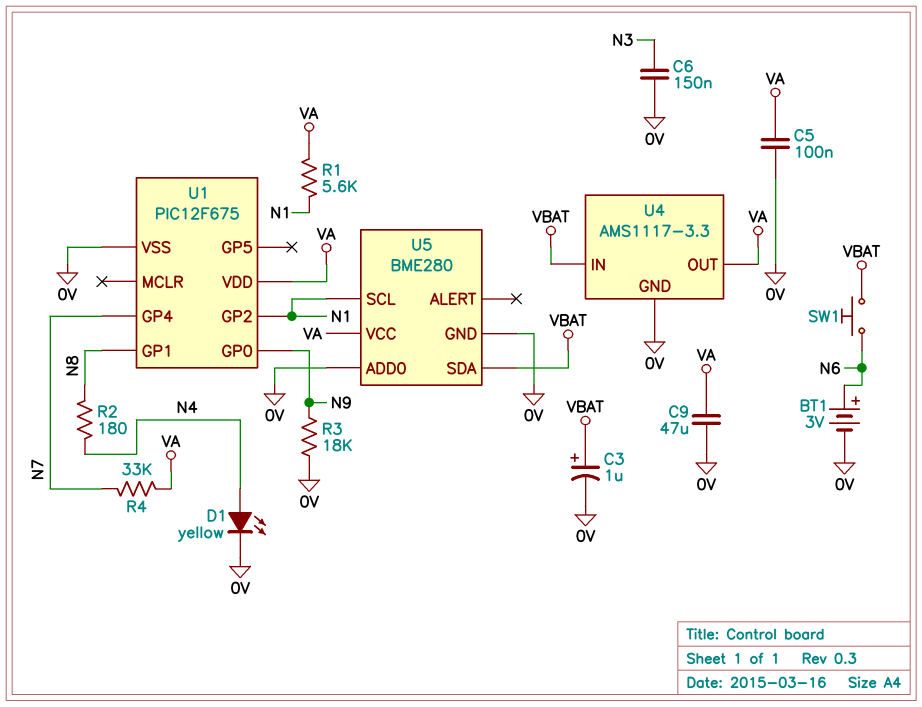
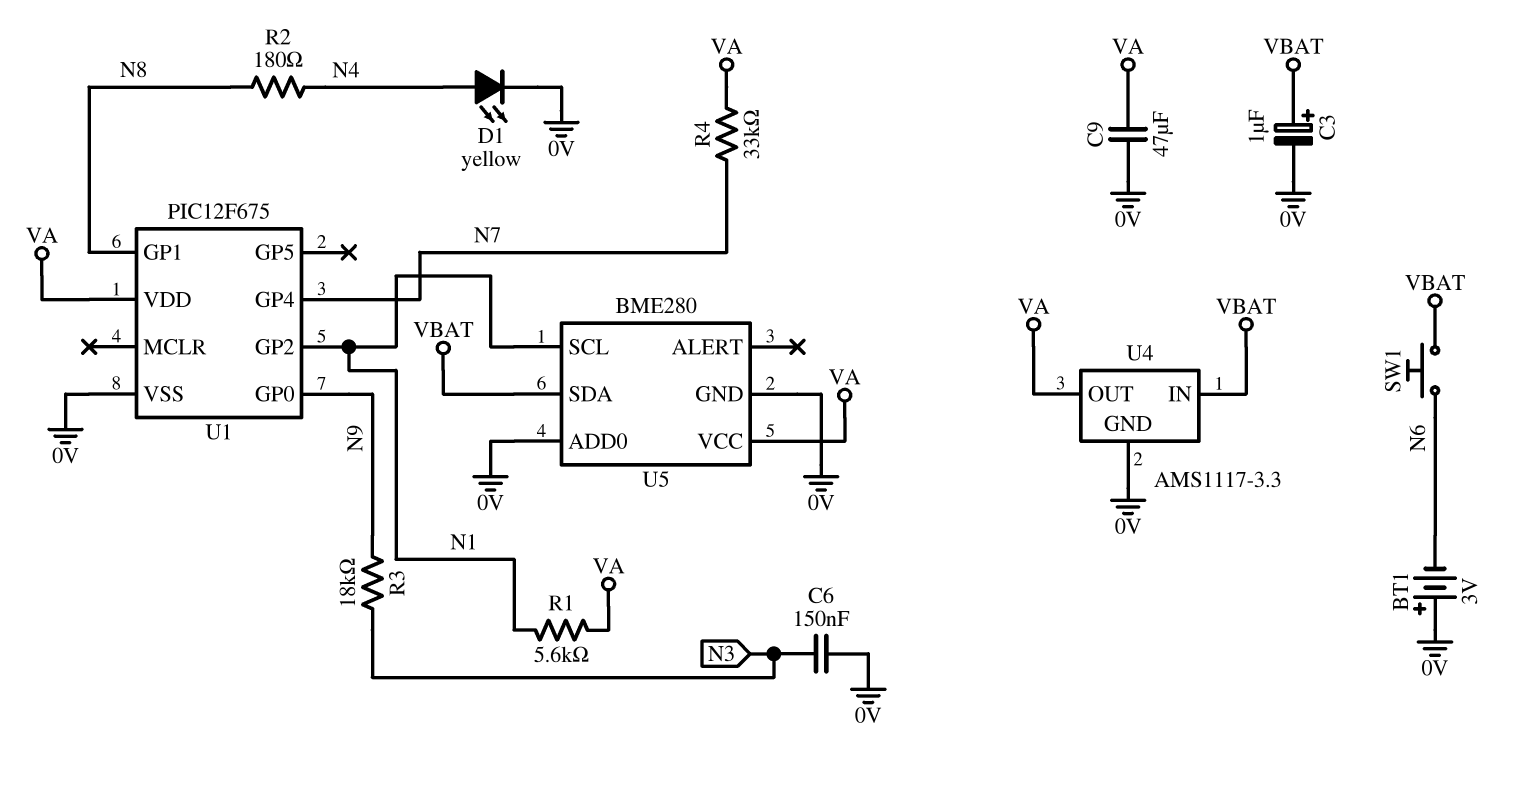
BT1: 3V (plus N6, minus 0V) -> 3V (plus 0V, minus N6)
C5: 100nF (0V, VA) -> none
R3: 18k (0V, N9) -> 18k (N3, N9)

